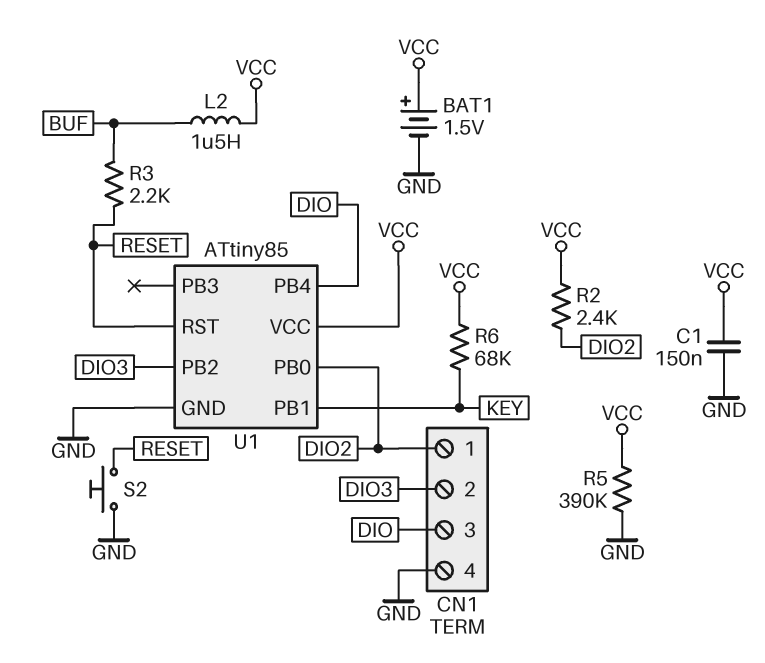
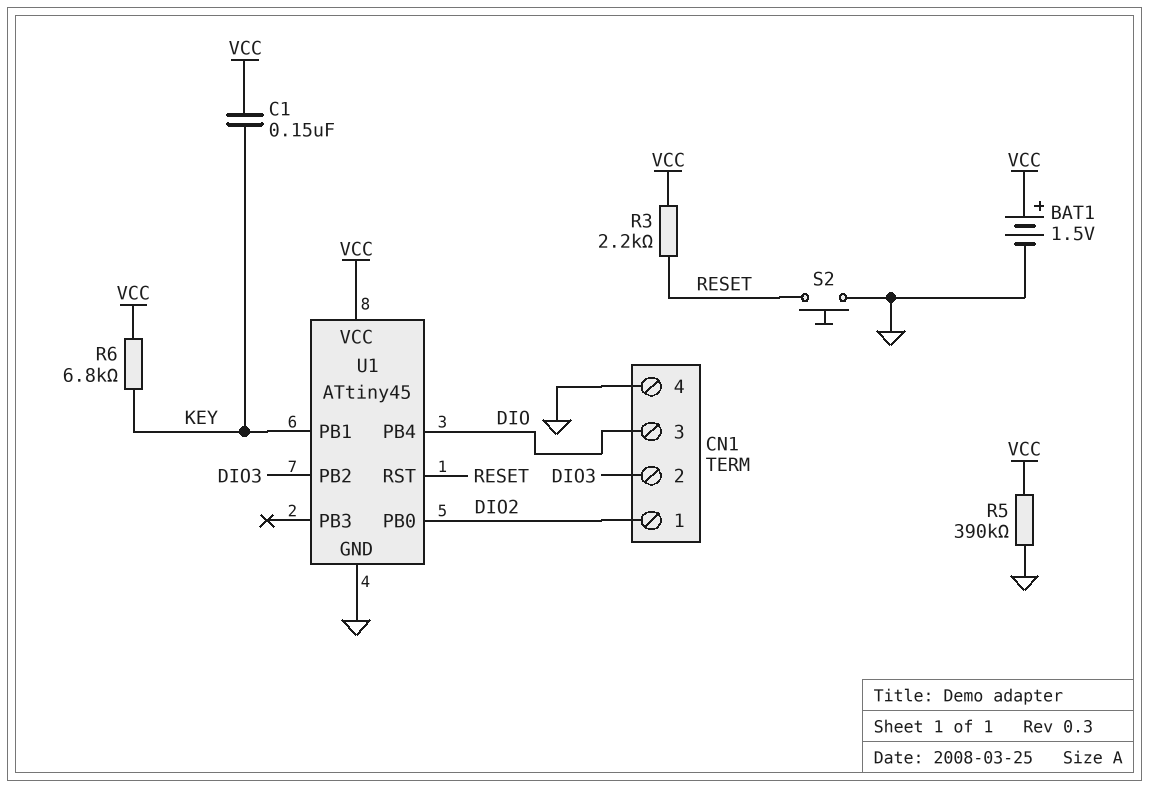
C1: 150nF (GND, VCC) -> 150nF (KEY, VCC)
L2: 1.5uH (BUF, VCC) -> none
R2: 2.4k (DIO2, VCC) -> none
R3: 2.2k (BUF, RESET) -> 2.2k (RESET, VCC)
R6: 68k (KEY, VCC) -> 6.8k (KEY, VCC)
U1: ATtiny85 -> ATtiny45

